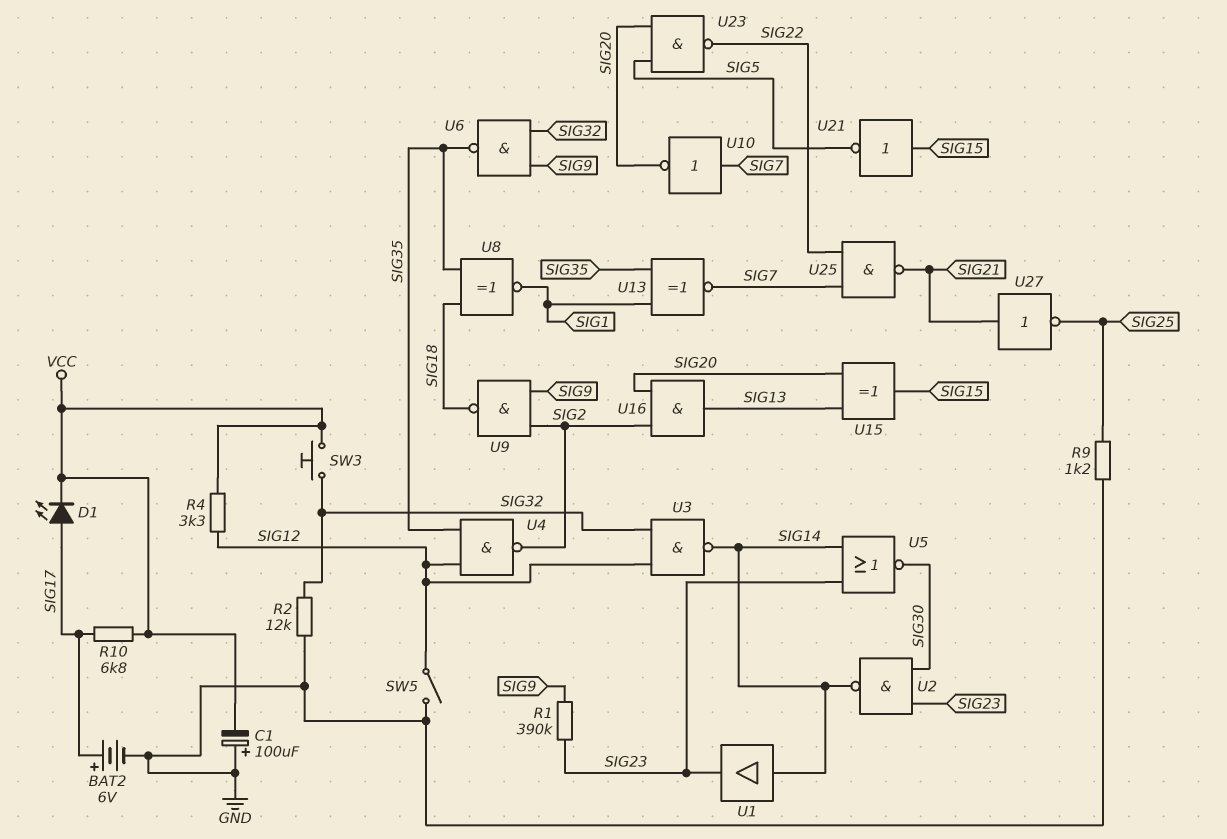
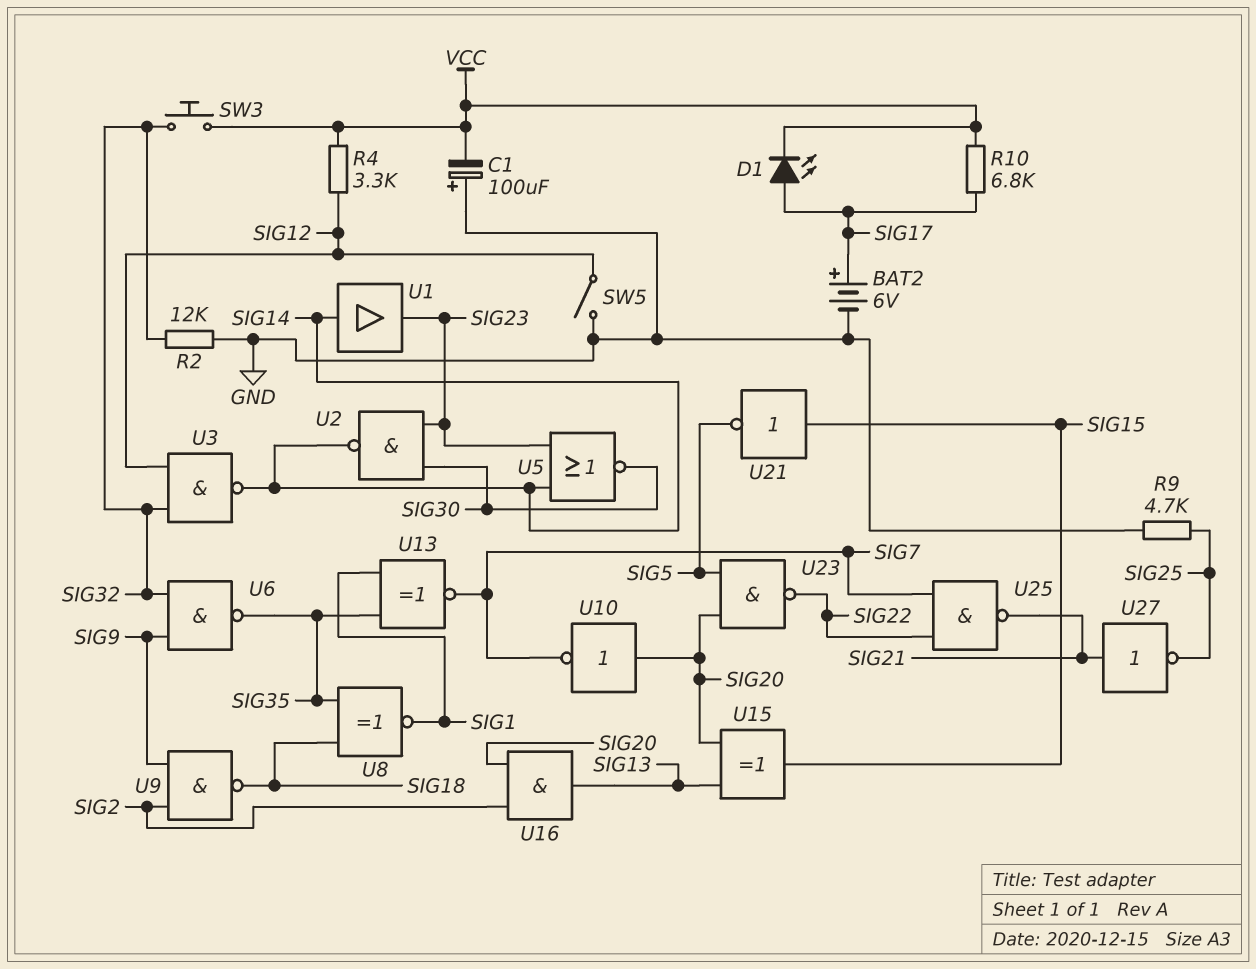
R1: 390k (SIG9, SIG23) -> none
R9: 1.2k (GND, SIG25) -> 4.7k (GND, SIG25)
U4: NAND (in SIG12, in SIG35, out SIG2) -> none
U10: NOT (in SIG7, out SIG20) -> NOT (in SIG20, out SIG7)

